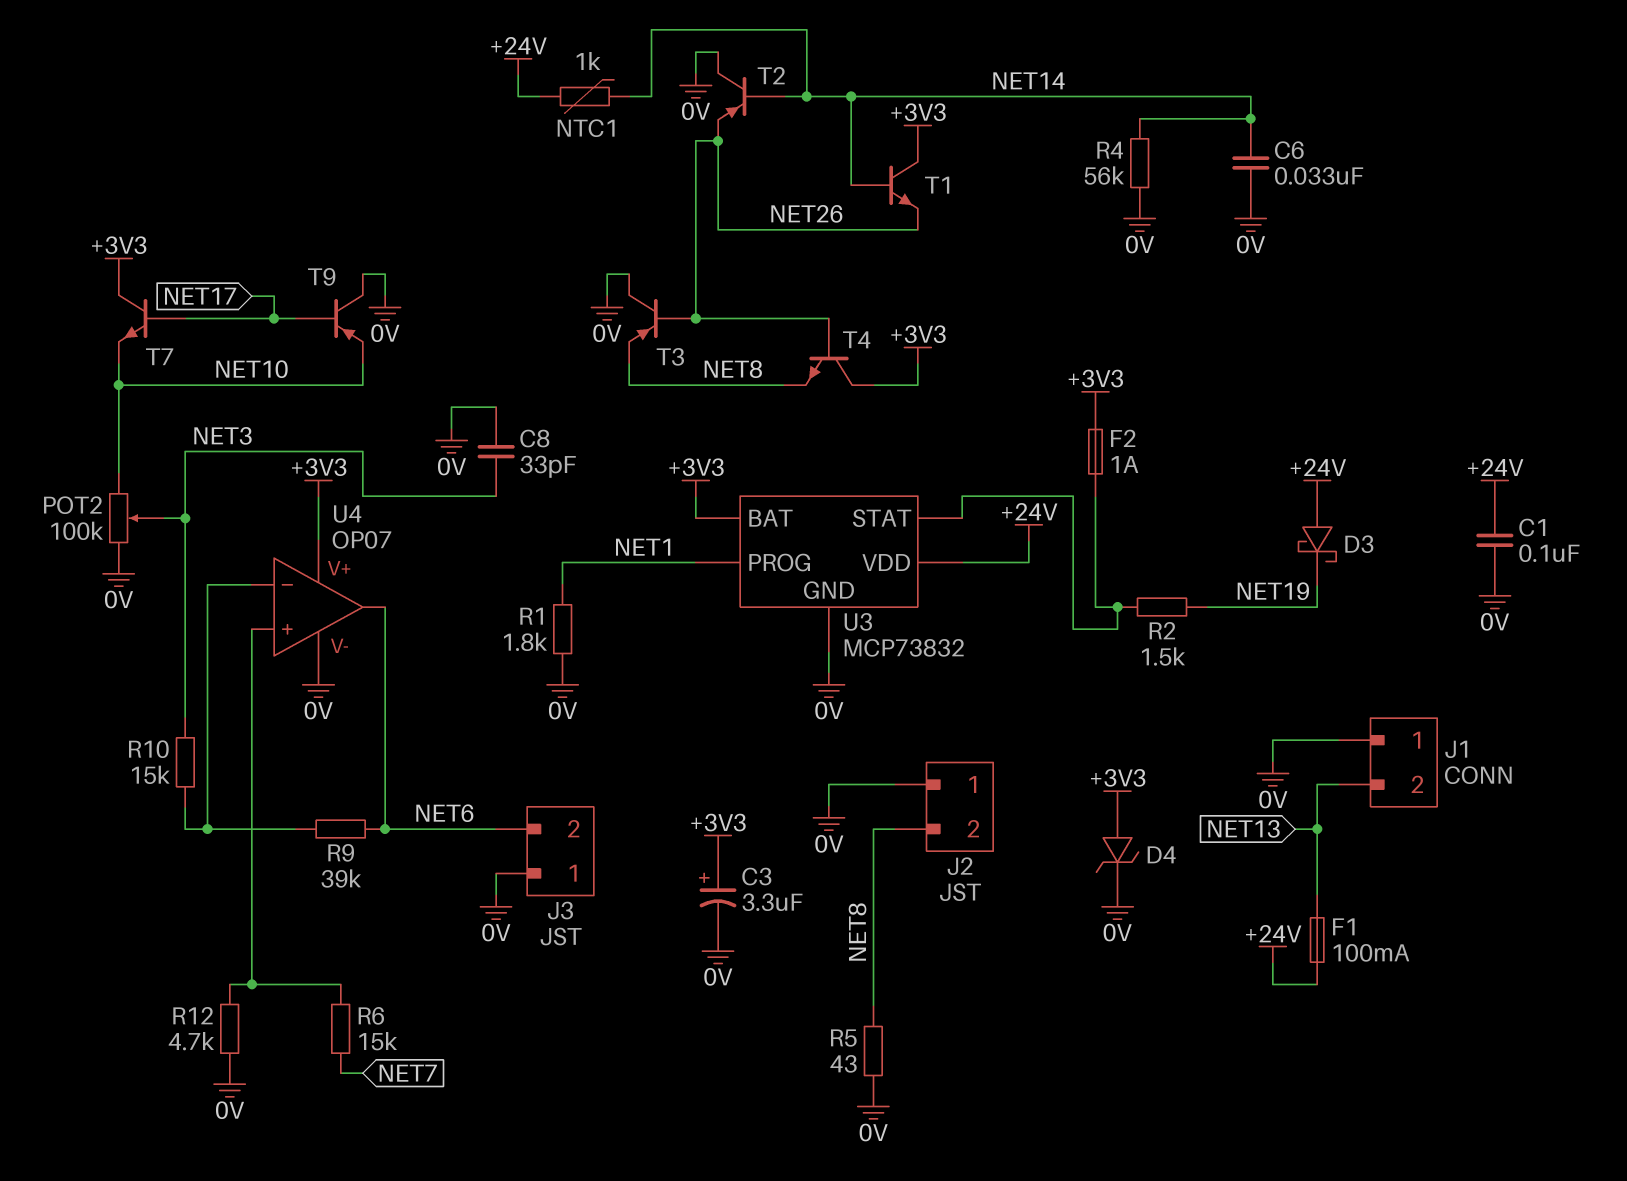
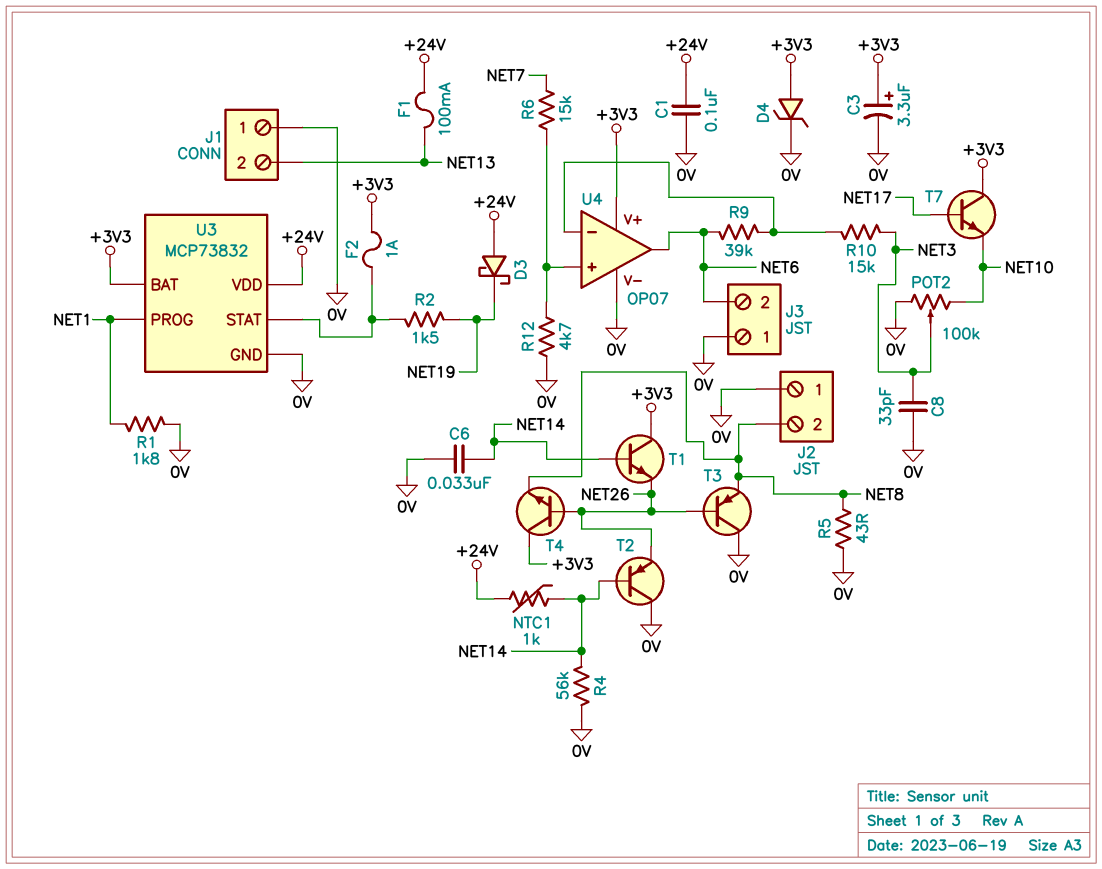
T9: PNP (B NET17, C 0V, E NET10) -> none

